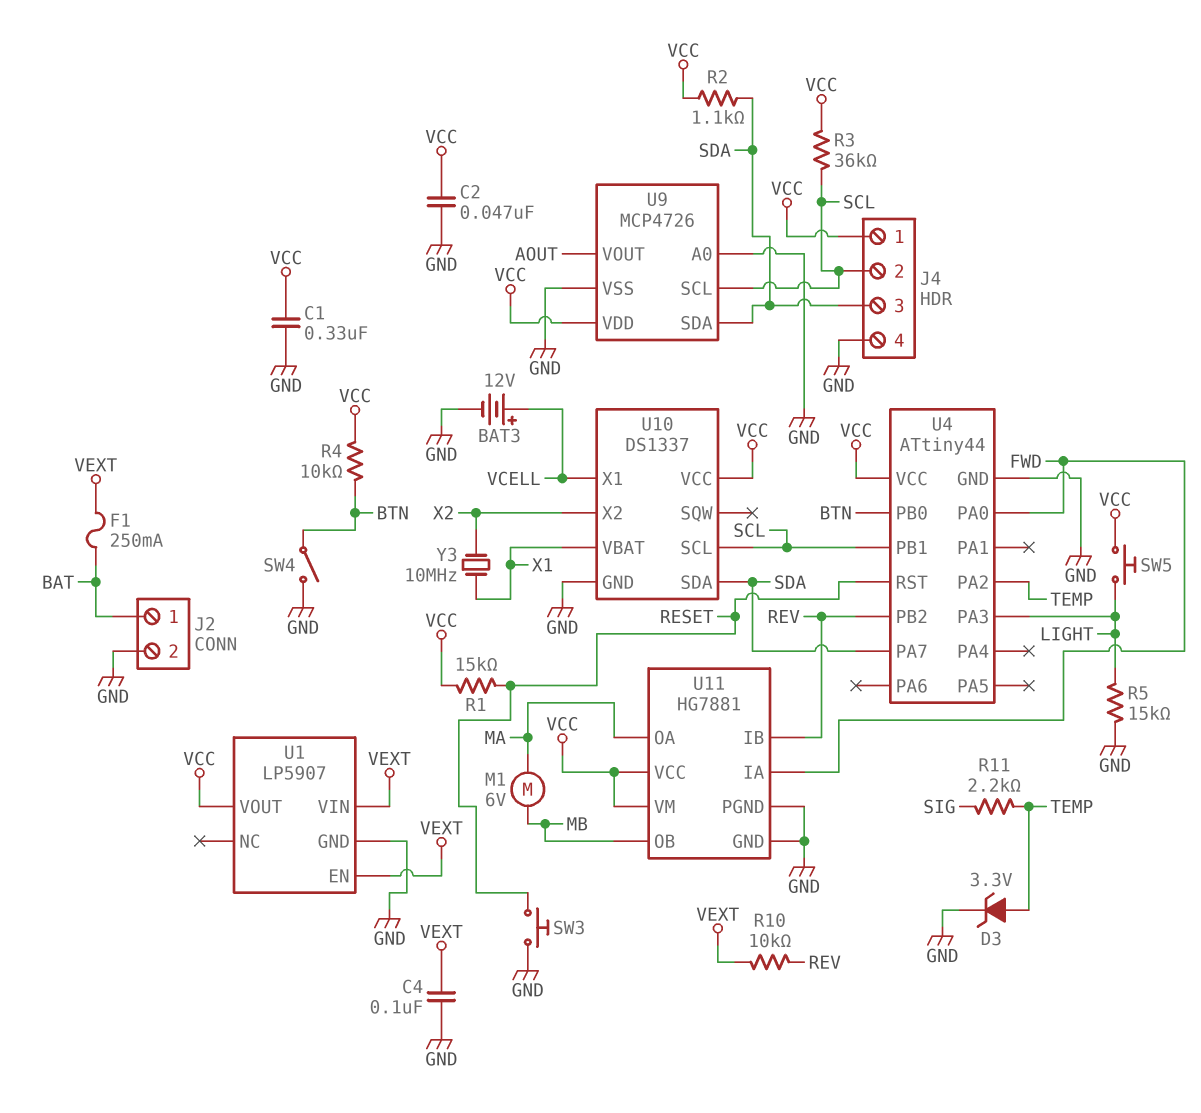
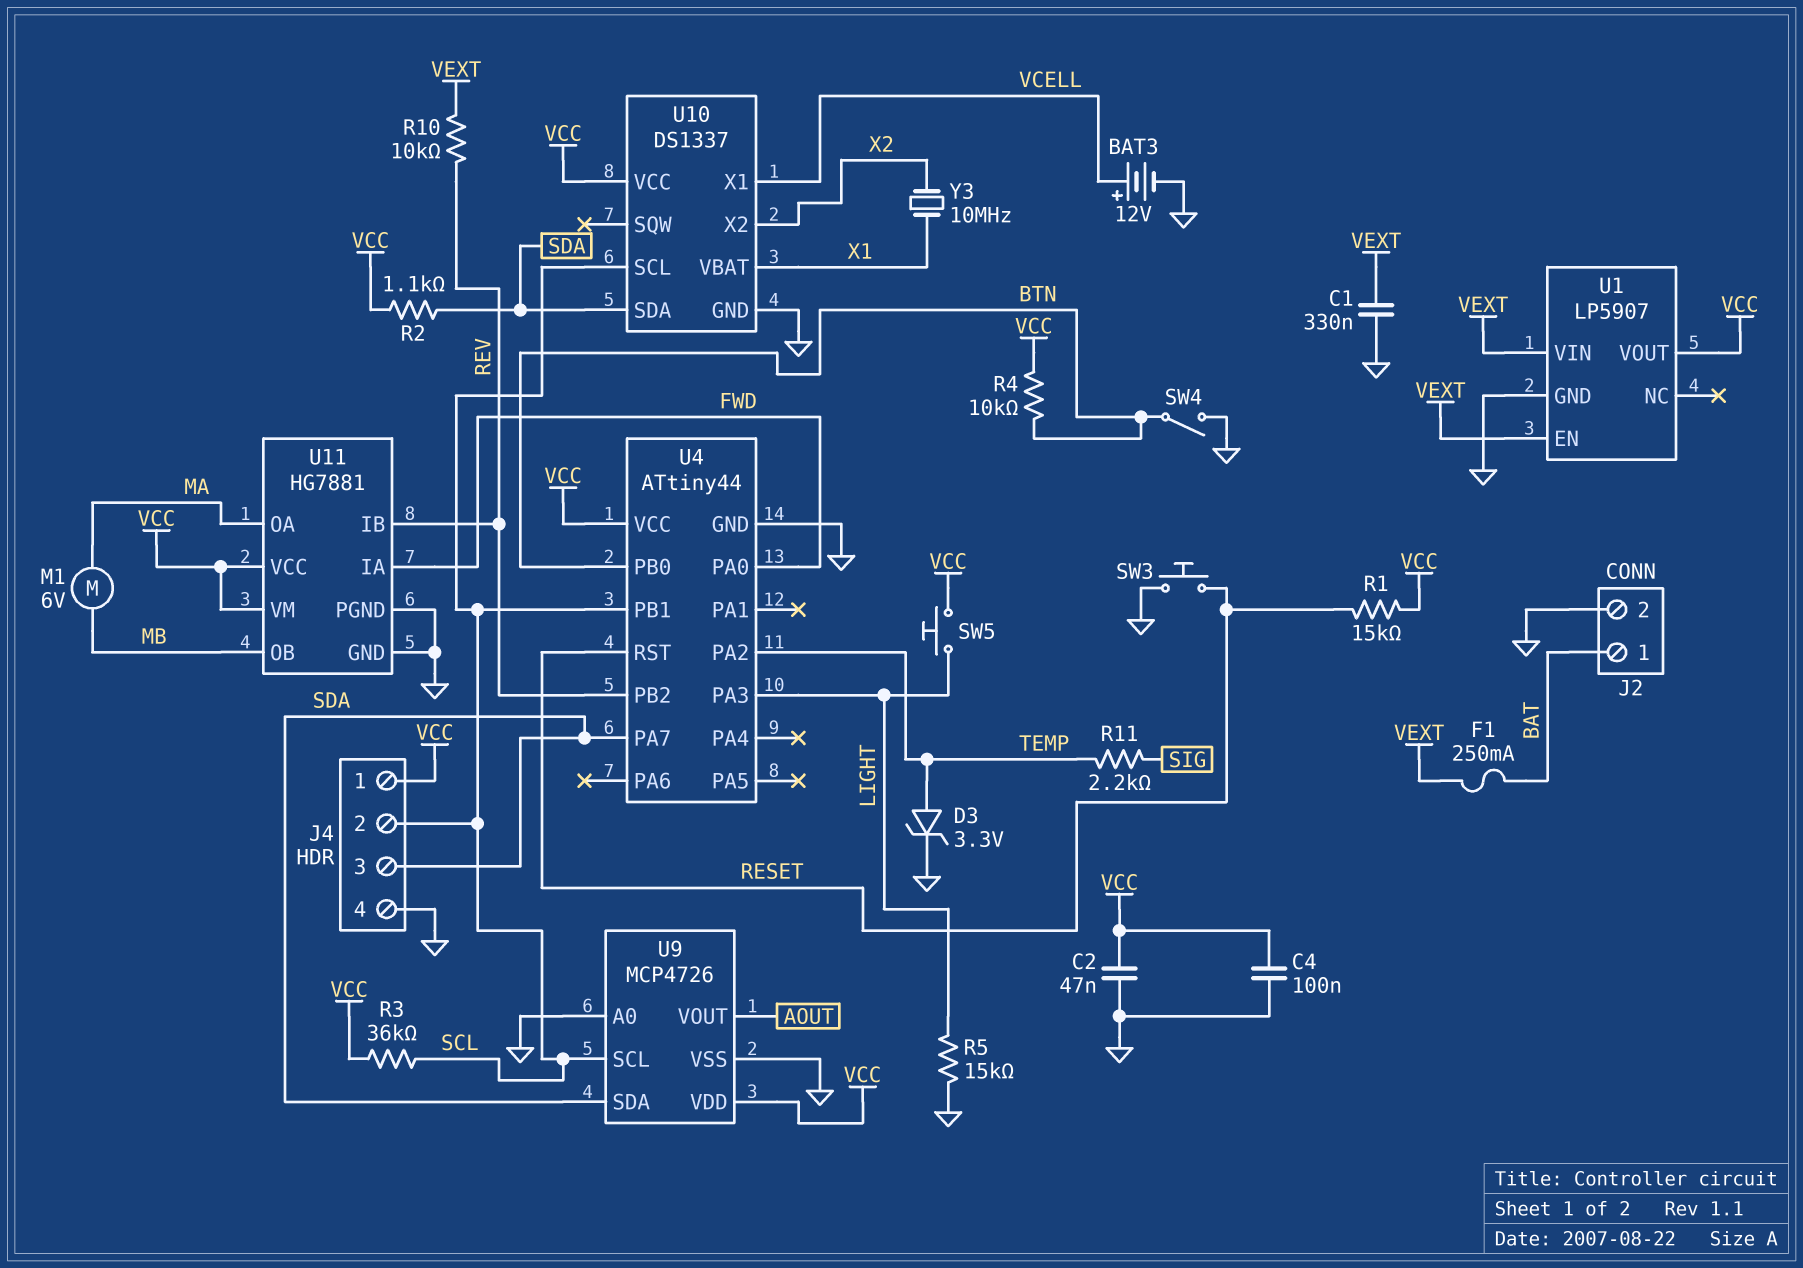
C1: 330nF (GND, VCC) -> 330nF (GND, VEXT)
C4: 100nF (GND, VEXT) -> 100nF (GND, VCC)

